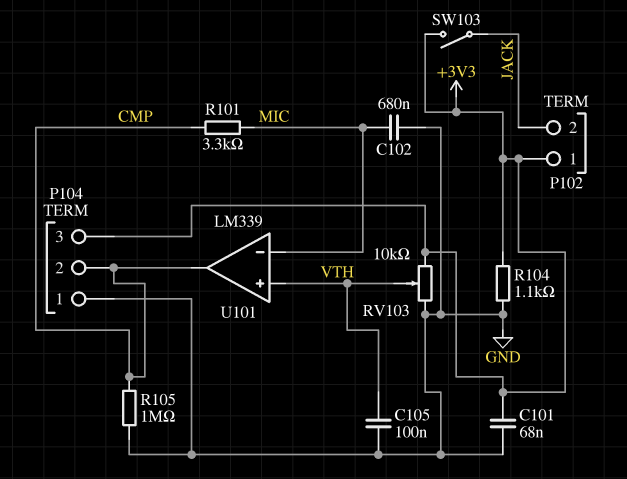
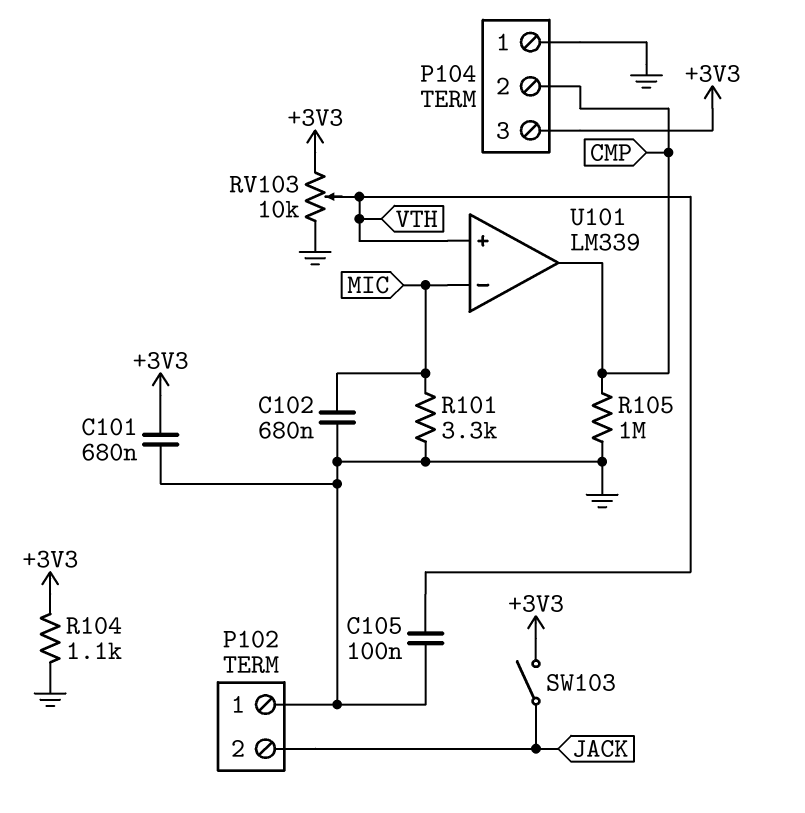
C101: 68nF (+3V3, GND) -> 680nF (+3V3, GND)
P102 pin 1: +3V3 -> GND
R101: 3.3k (CMP, MIC) -> 3.3k (GND, MIC)

